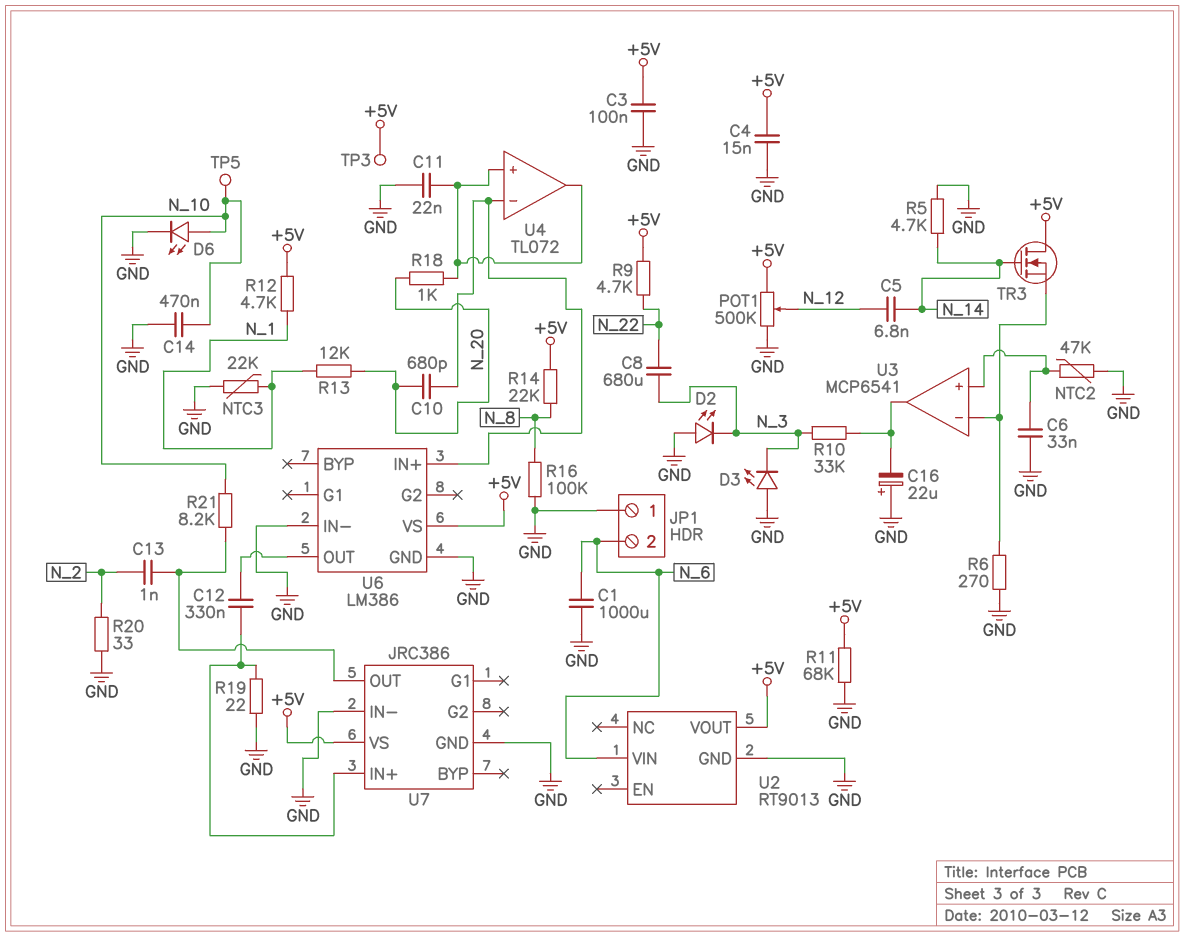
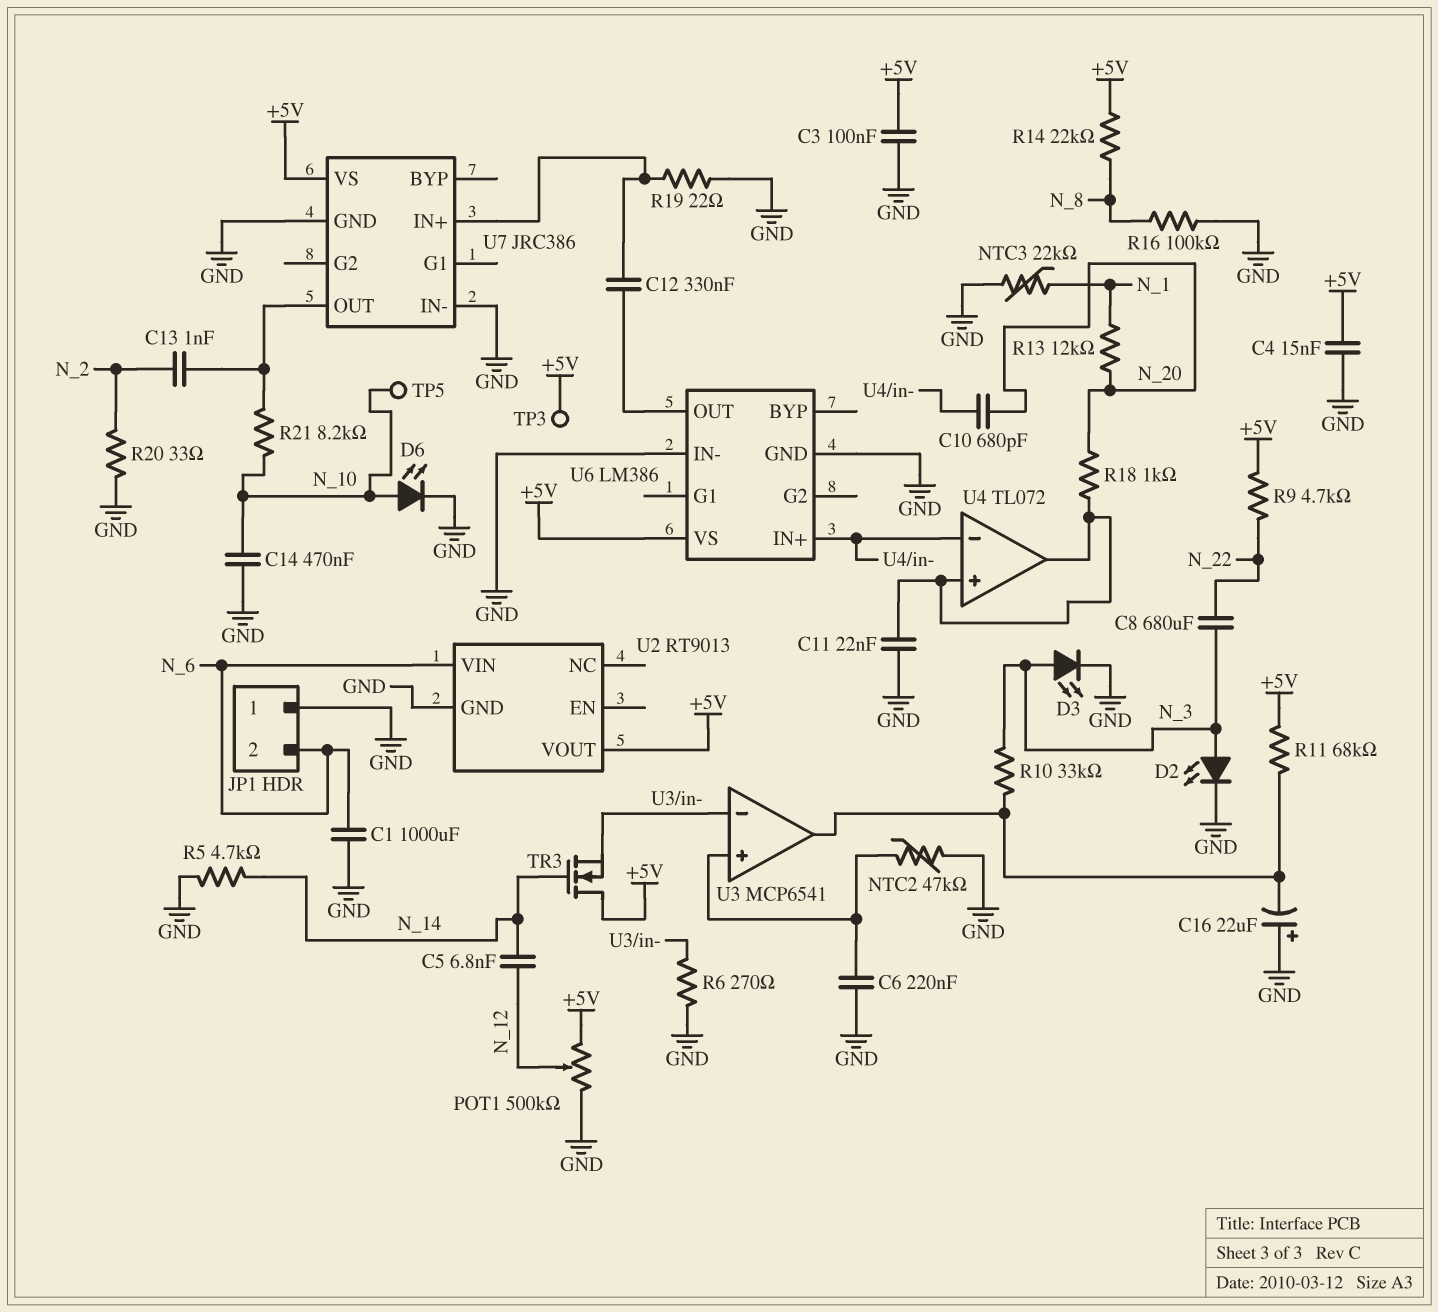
C6: 33nF (GND, U3/in+) -> 220nF (GND, U3/in+)
D2: LED (A GND, K N_3) -> LED (A N_3, K GND)
D3: LED (A GND, K N_3) -> LED (A N_3, K GND)
R11: 68k (+5V, GND) -> 68k (+5V, U3/out)
R12: 4.7k (+5V, N_1) -> none

